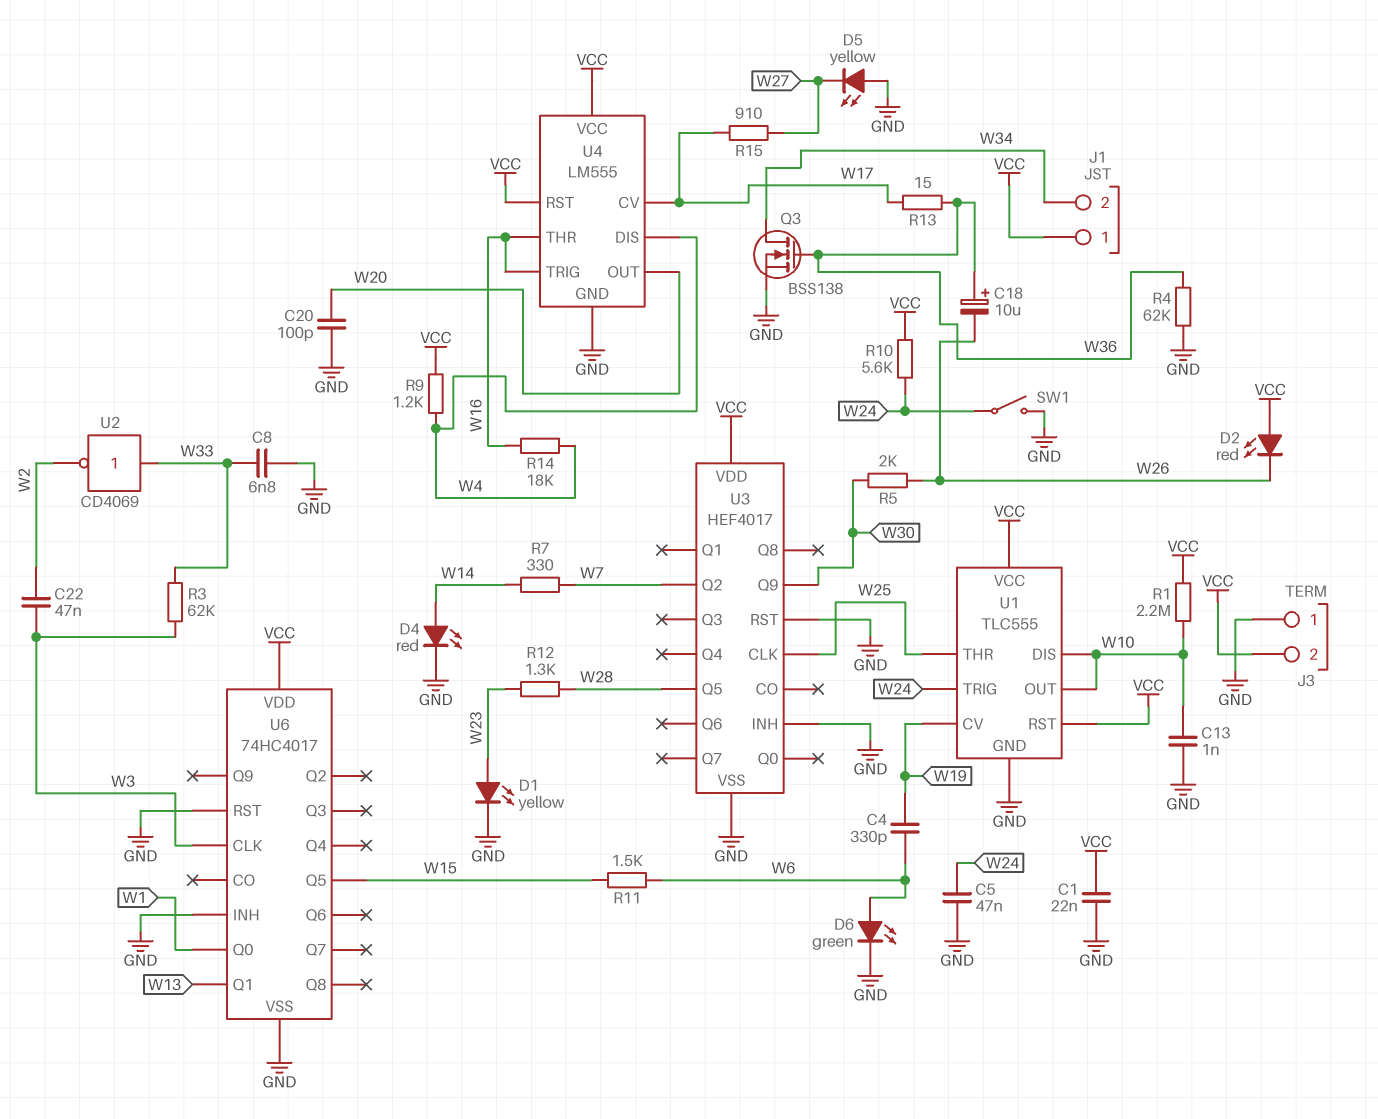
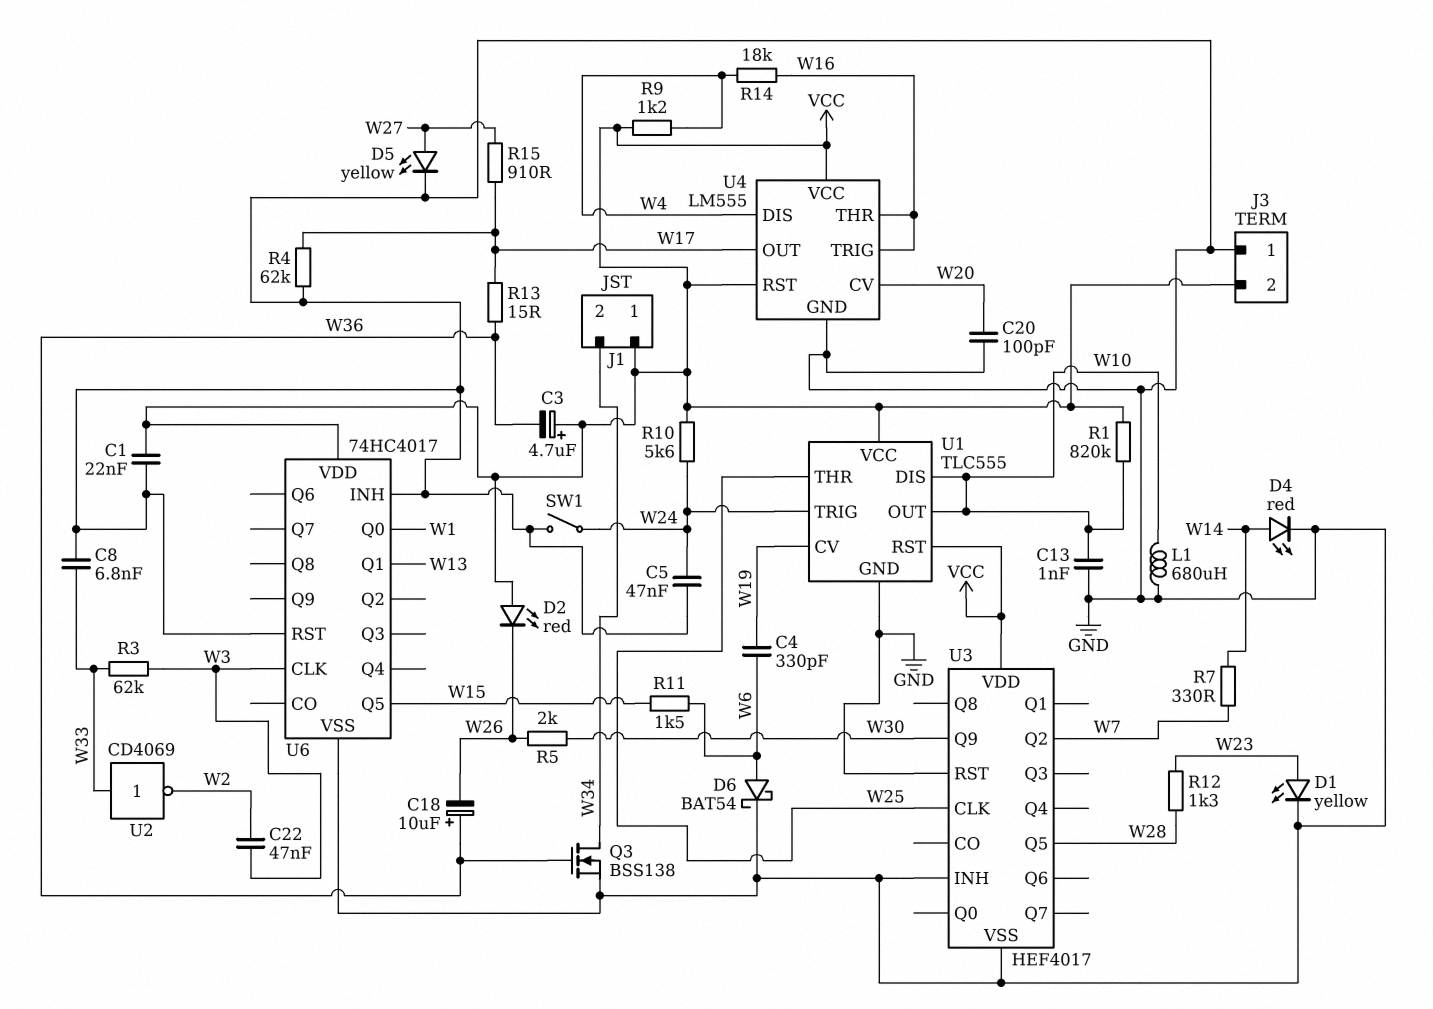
C3: none -> 4.7uF (plus VCC, minus W36)
D5: LED yellow (A GND, K W27) -> LED yellow (A W27, K GND)
D6: LED green (A W6, K GND) -> schottky BAT54 (A W6, K GND)
L1: none -> 680uH (GND, W10)
R1: 2.2M (VCC, W10) -> 820k (VCC, W10)
R4: 62k (GND, W36) -> 62k (GND, W17)
U4 pin CV: W17 -> W20
U4 pin OUT: W20 -> W17

